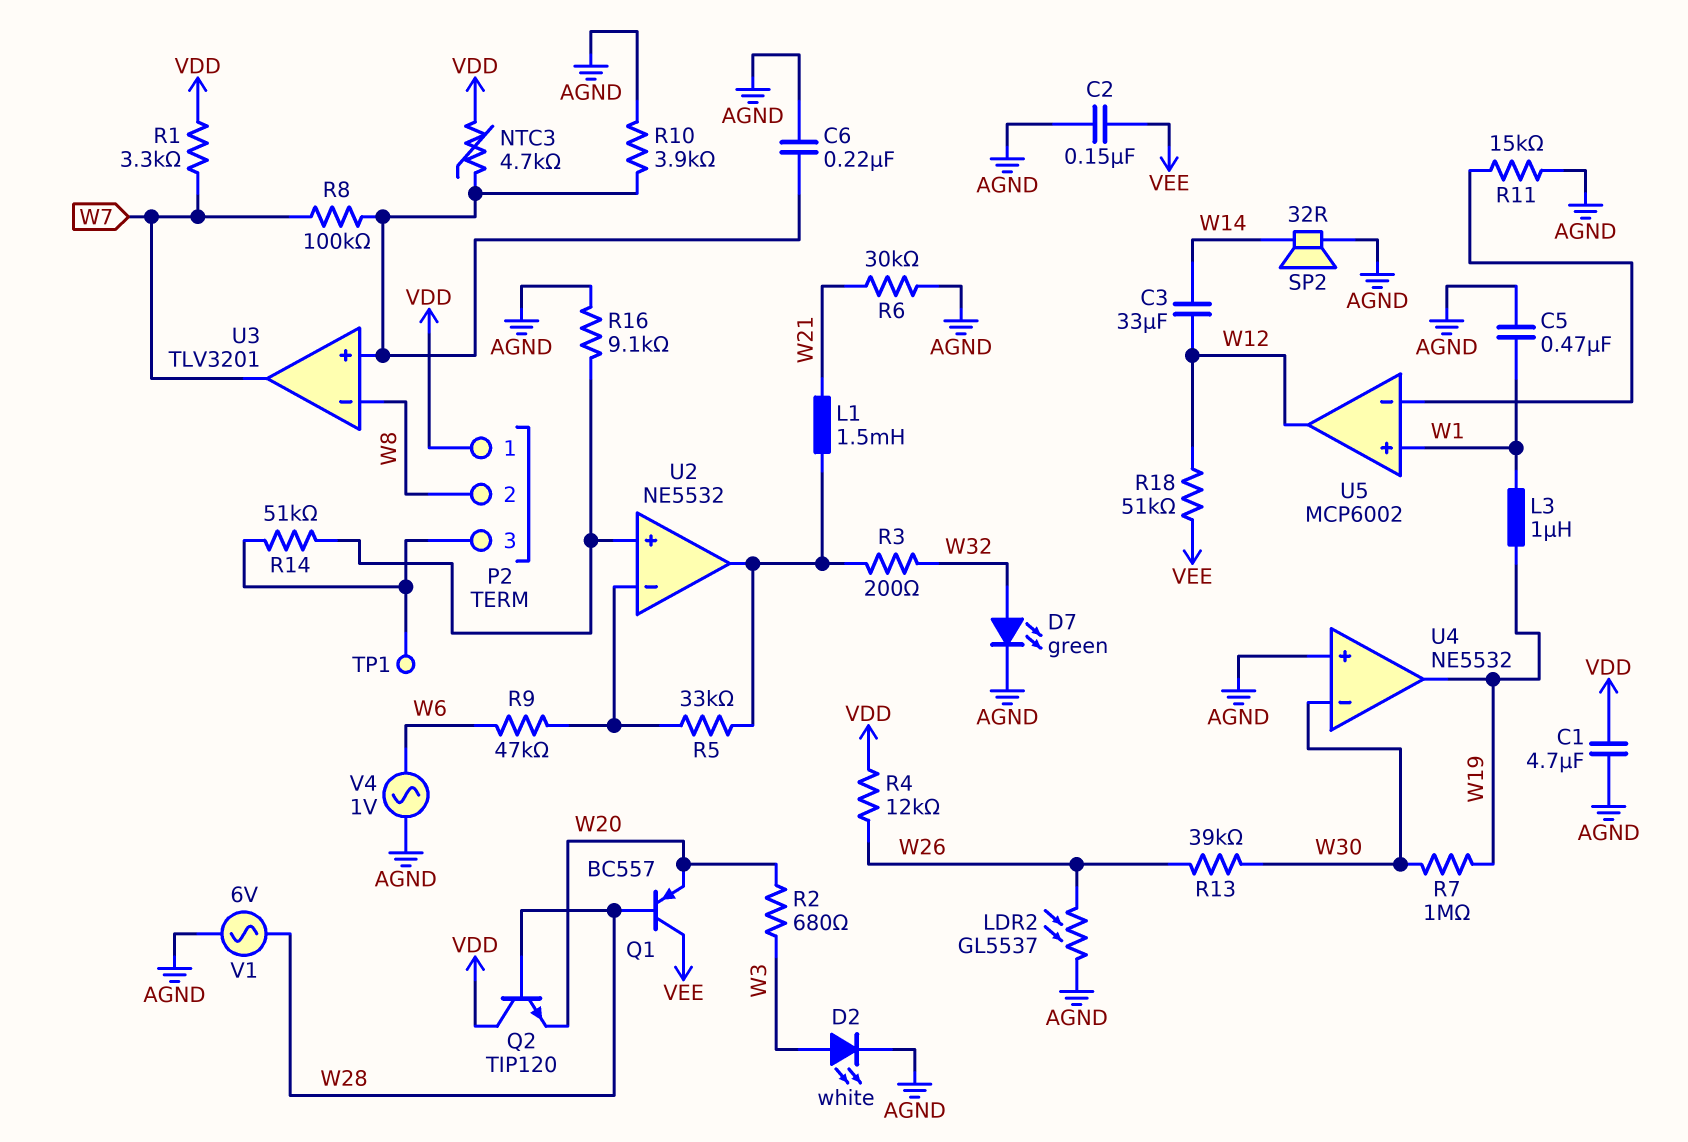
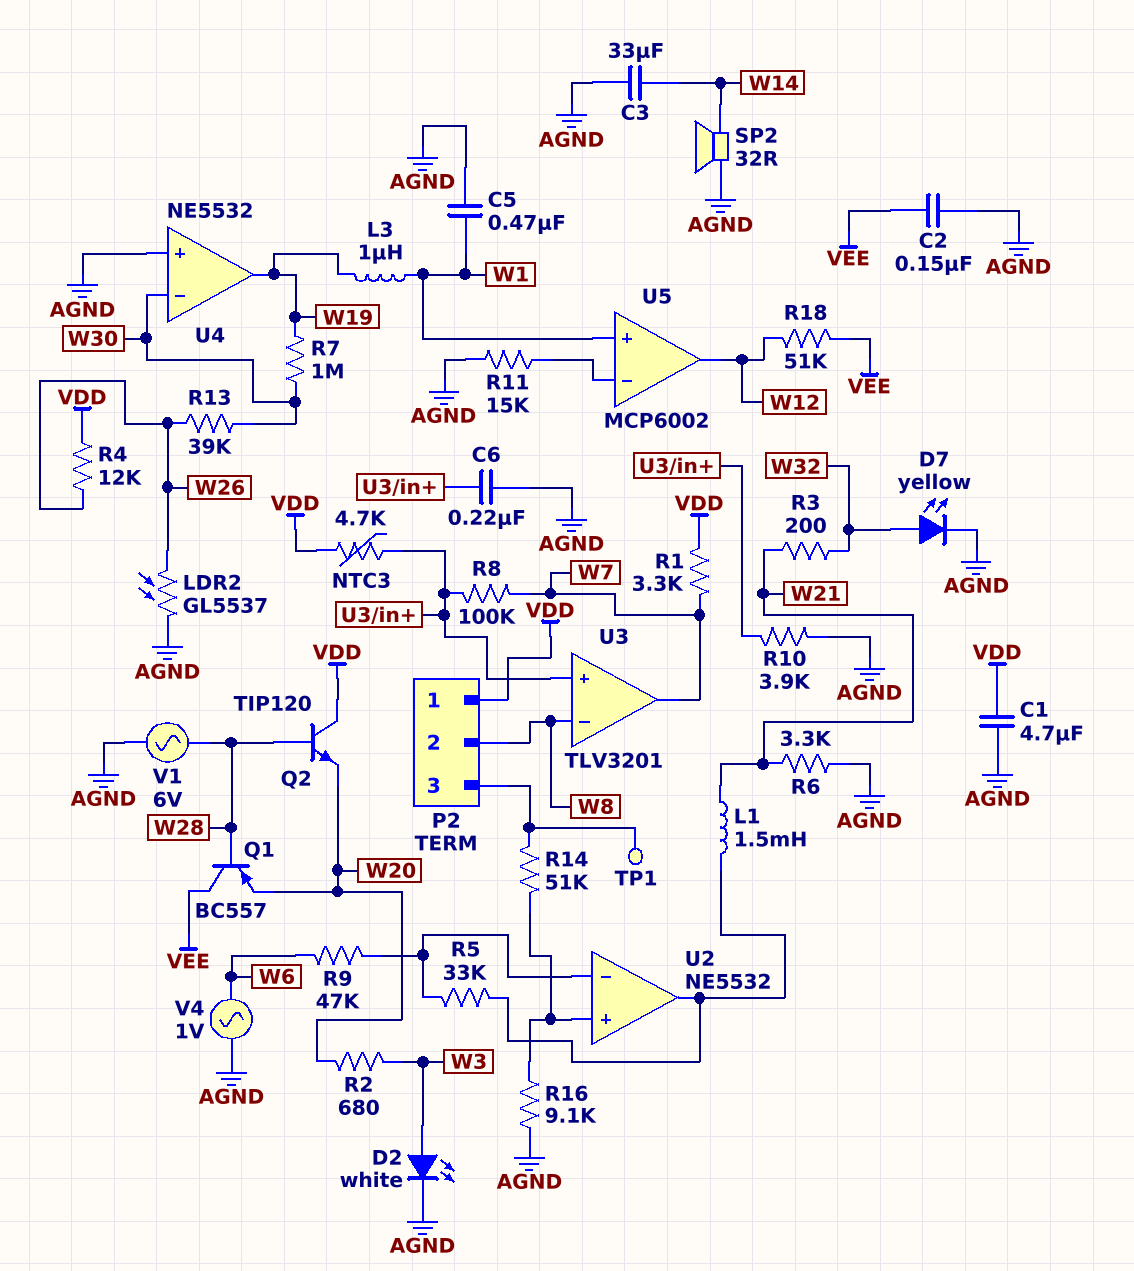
C3: 33uF (W12, W14) -> 33uF (AGND, W14)
D7: LED green (A W32, K AGND) -> LED yellow (A W32, K AGND)
R3: 200 (U2/out, W32) -> 200 (W21, W32)
R6: 30k (AGND, W21) -> 3.3k (AGND, W21)

